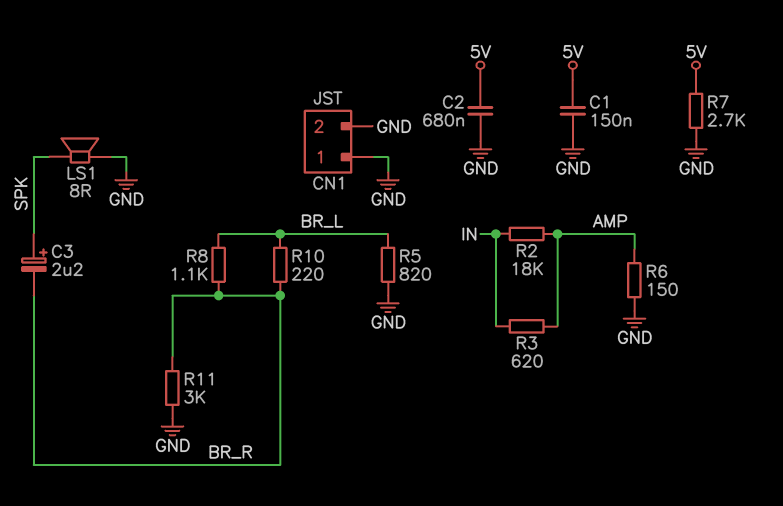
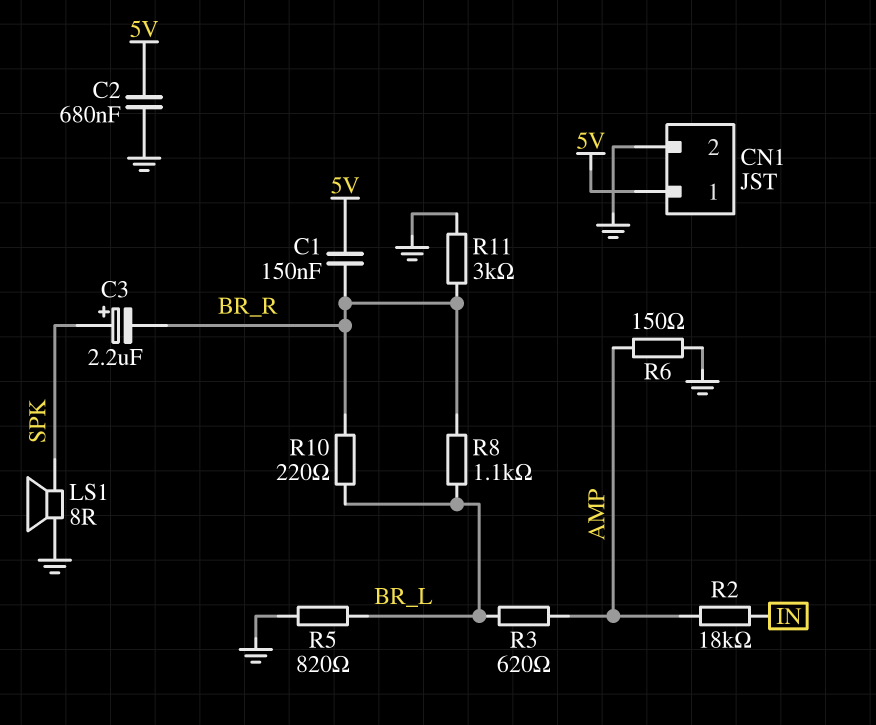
C1: 150nF (5V, GND) -> 150nF (5V, BR_R)
CN1 pin 1: GND -> 5V
R3: 620 (AMP, IN) -> 620 (AMP, BR_L)
R7: 2.7k (5V, GND) -> none

